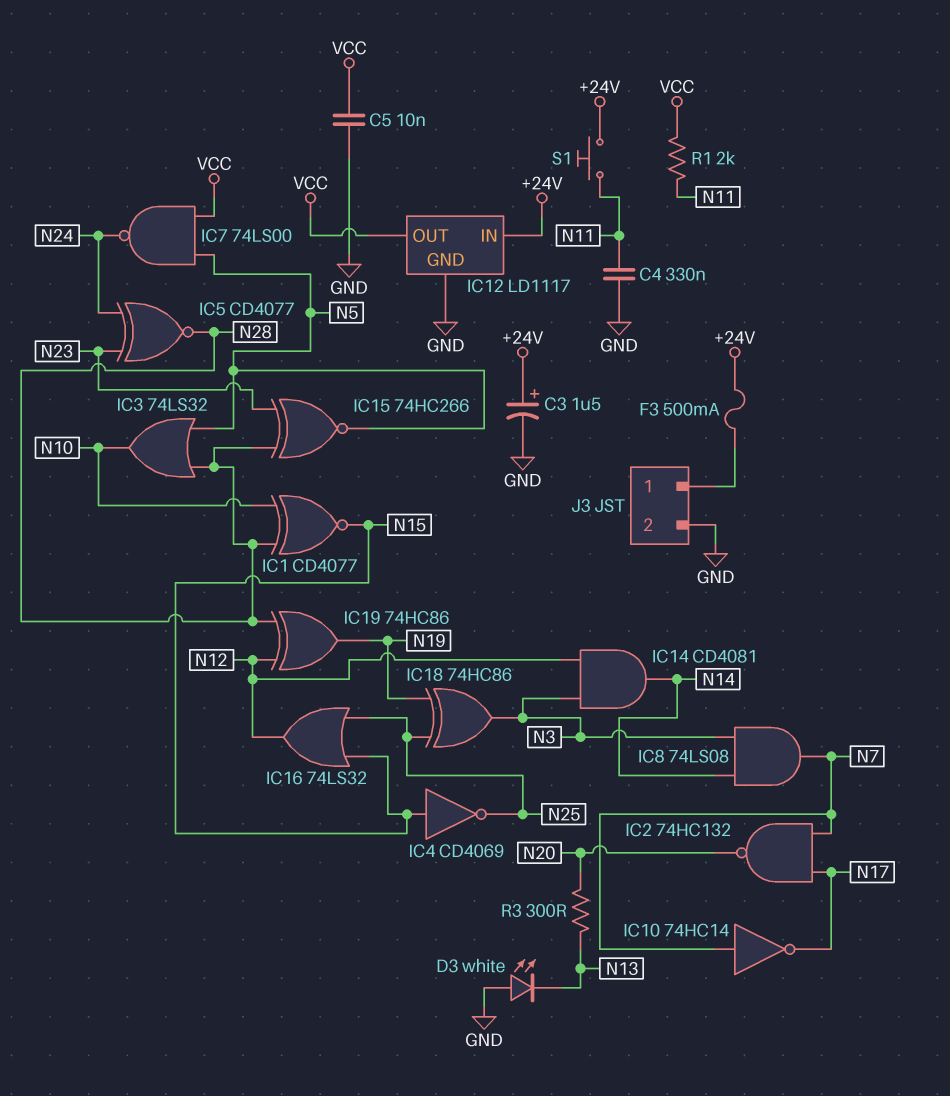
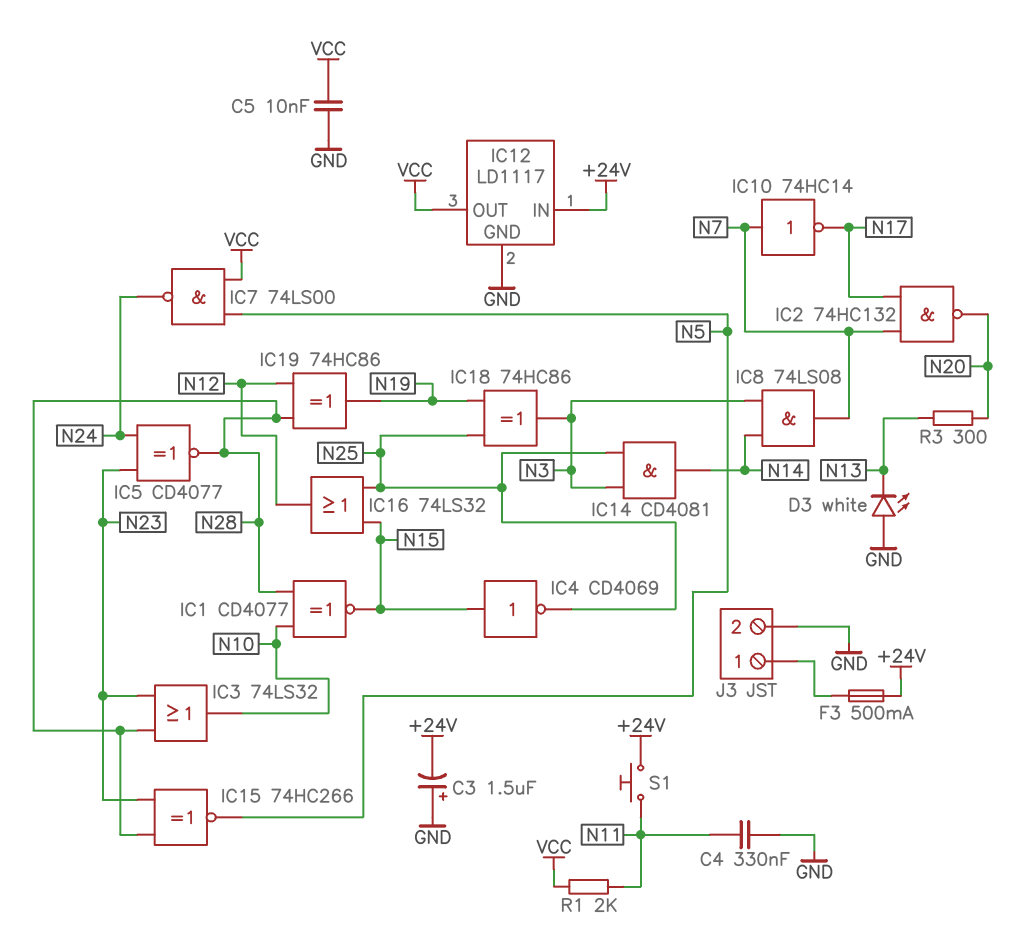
C3: 1.5uF (plus +24V, minus GND) -> 1.5uF (plus GND, minus +24V)
IC3: OR 74LS32 (in N5, in N28, out N10) -> OR 74LS32 (in N23, in N28, out N10)
IC14: AND CD4081 (in N3, in N12, out N14) -> AND CD4081 (in N3, in N25, out N14)

